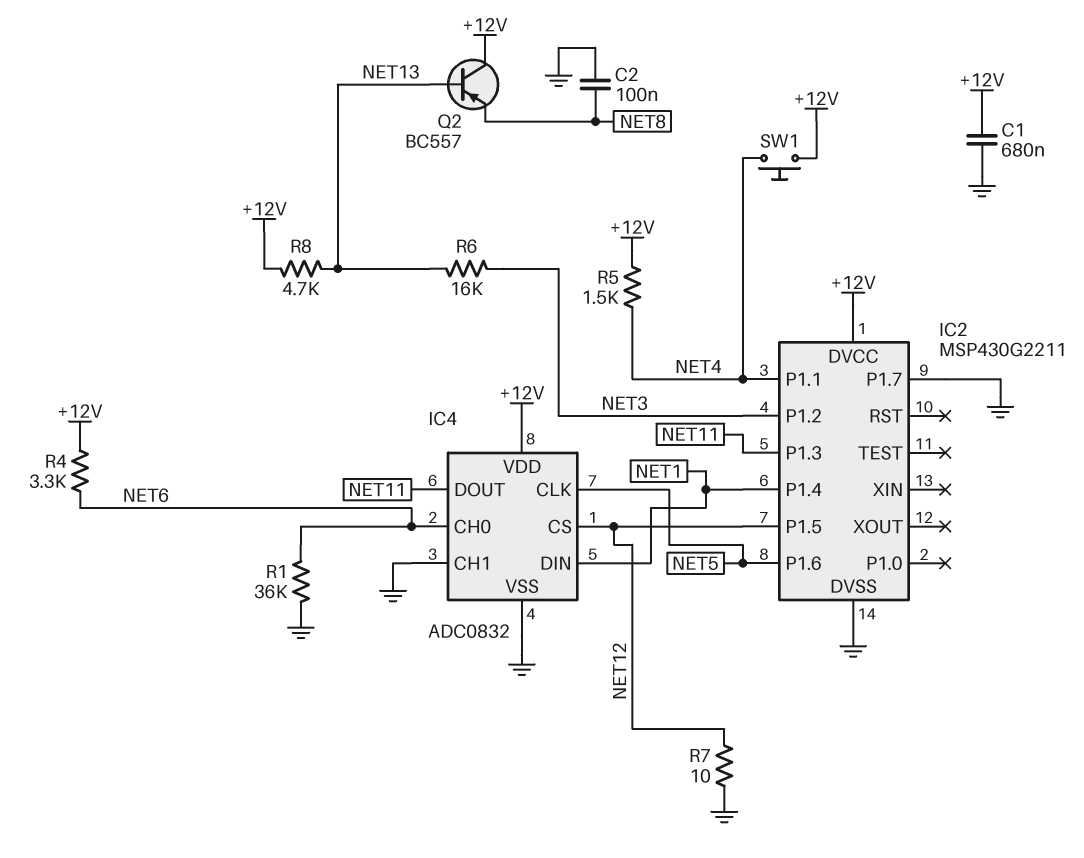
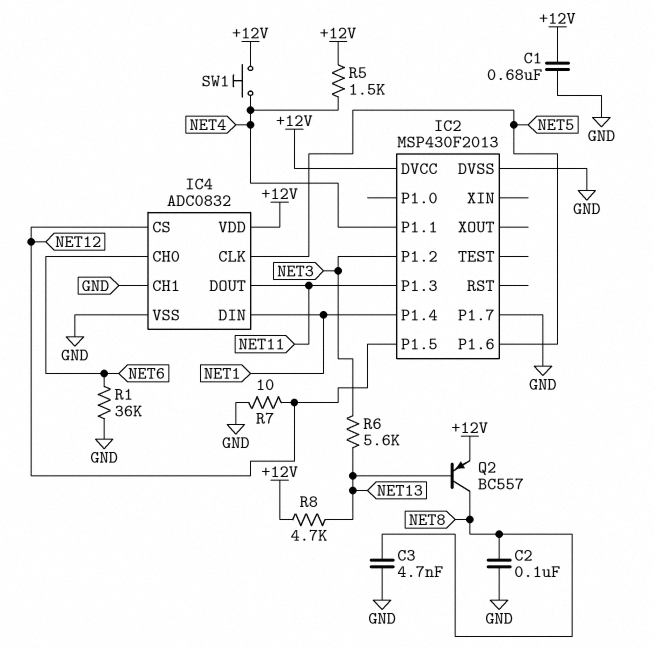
C3: none -> 4.7nF (GND, NET8)
IC2: MSP430G2211 -> MSP430F2013
Q2: PNP BC557 (B NET13, C +12V, E NET8) -> PNP BC557 (B NET13, C NET8, E +12V)
R4: 3.3k (+12V, NET6) -> none
R6: 16k (NET3, NET13) -> 5.6k (NET3, NET13)

